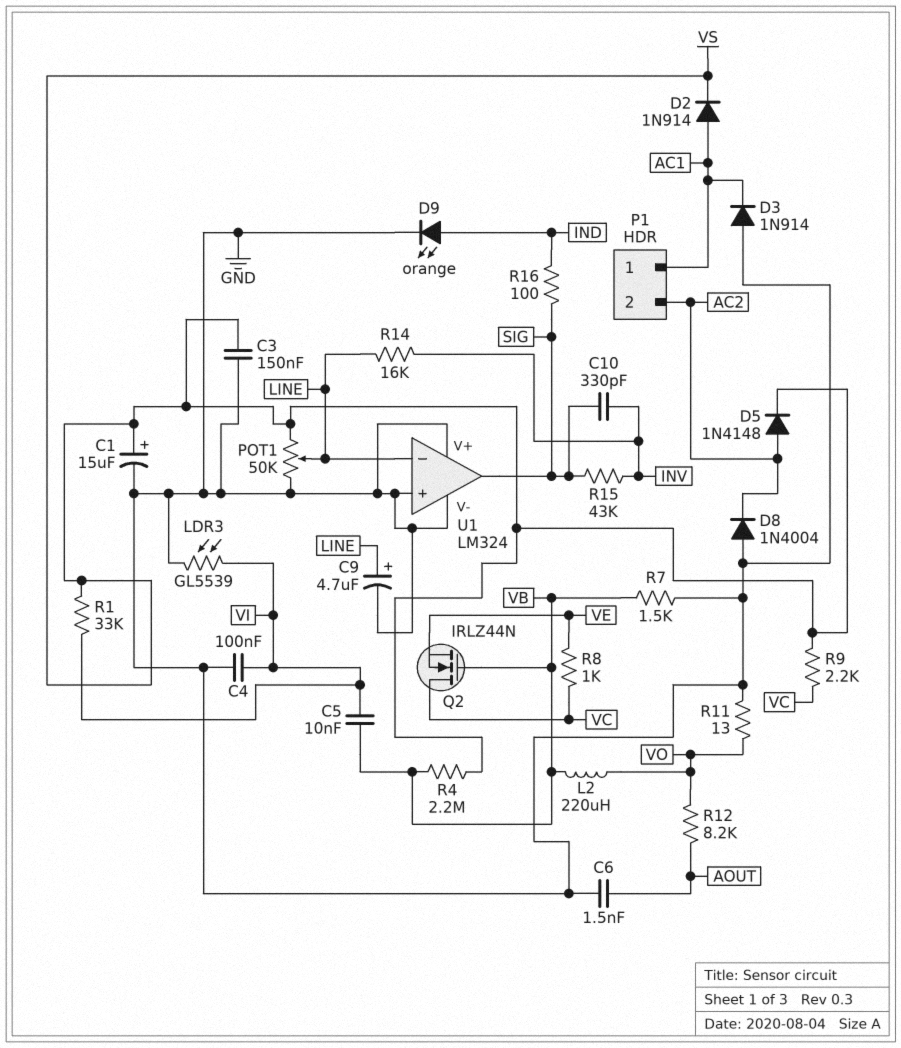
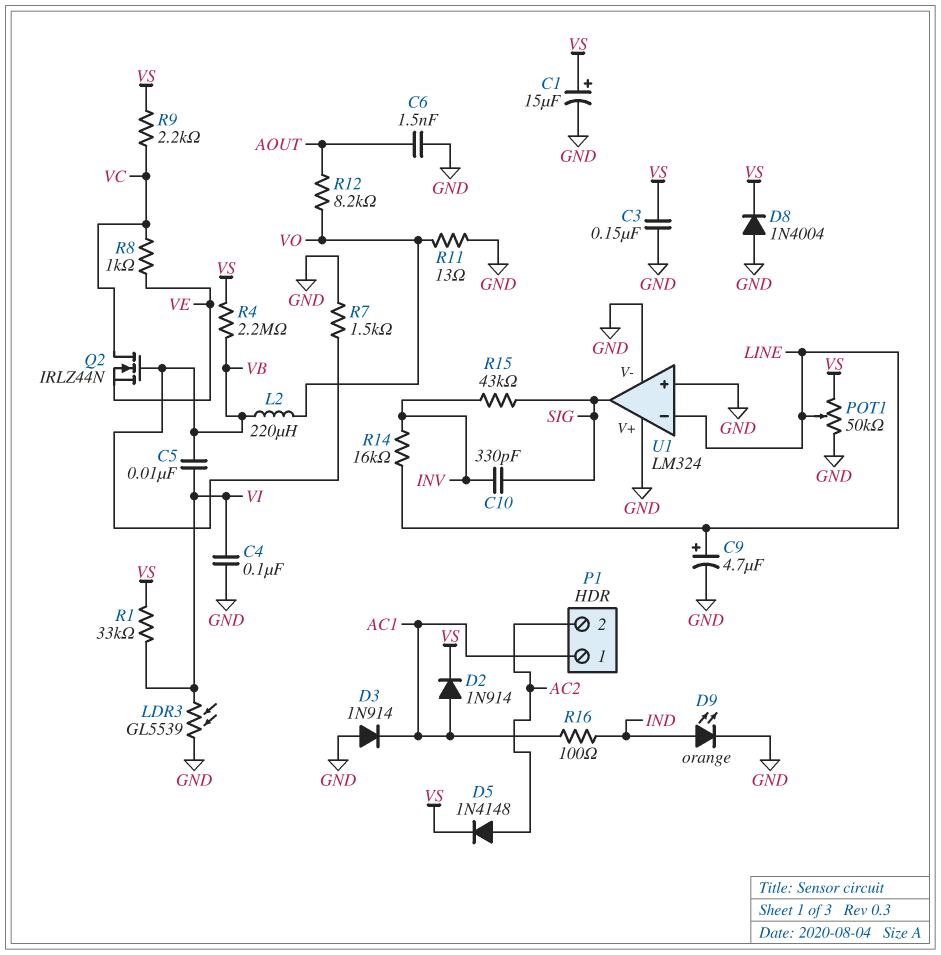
D8: diode 1N4004 (A GND, K AC2) -> diode 1N4004 (A GND, K VS)
R16: 100 (IND, SIG) -> 100 (AC1, IND)

